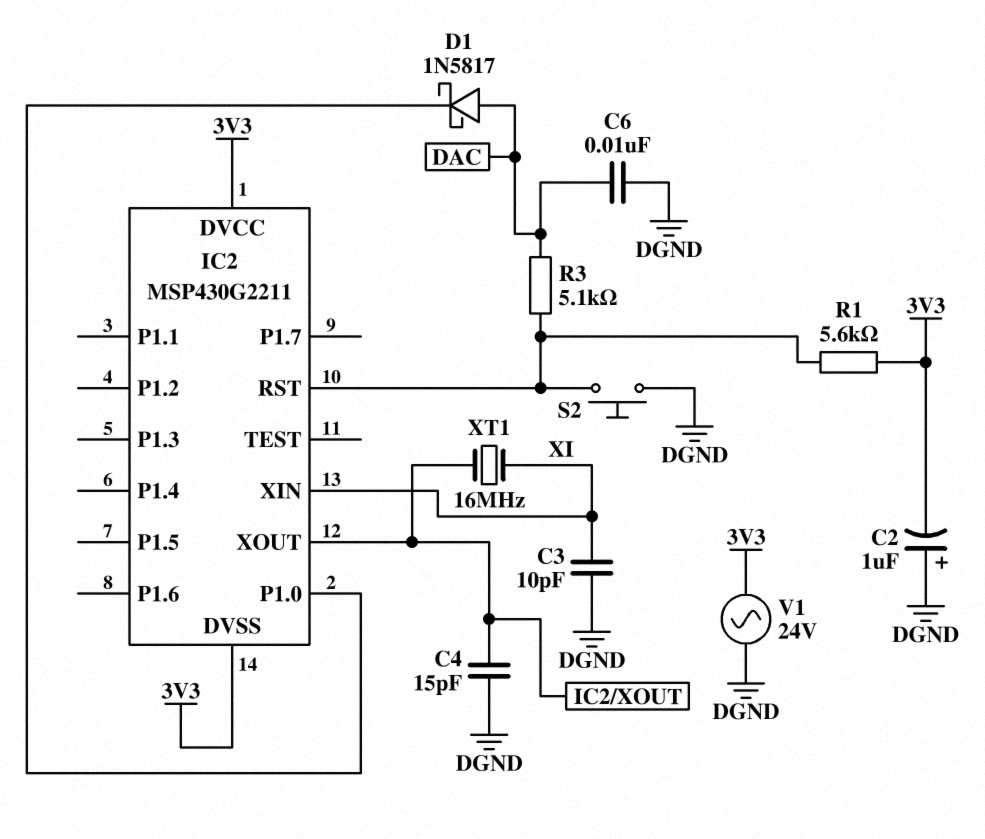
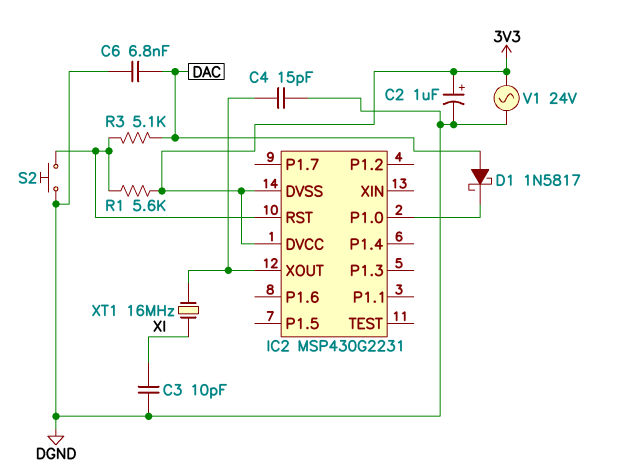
C2: 1uF (plus DGND, minus 3V3) -> 1uF (plus 3V3, minus DGND)
C6: 10nF (DAC, DGND) -> 6.8nF (DAC, DGND)
IC2: MSP430G2211 -> MSP430G2231
IC2 pin XIN: XI -> none

